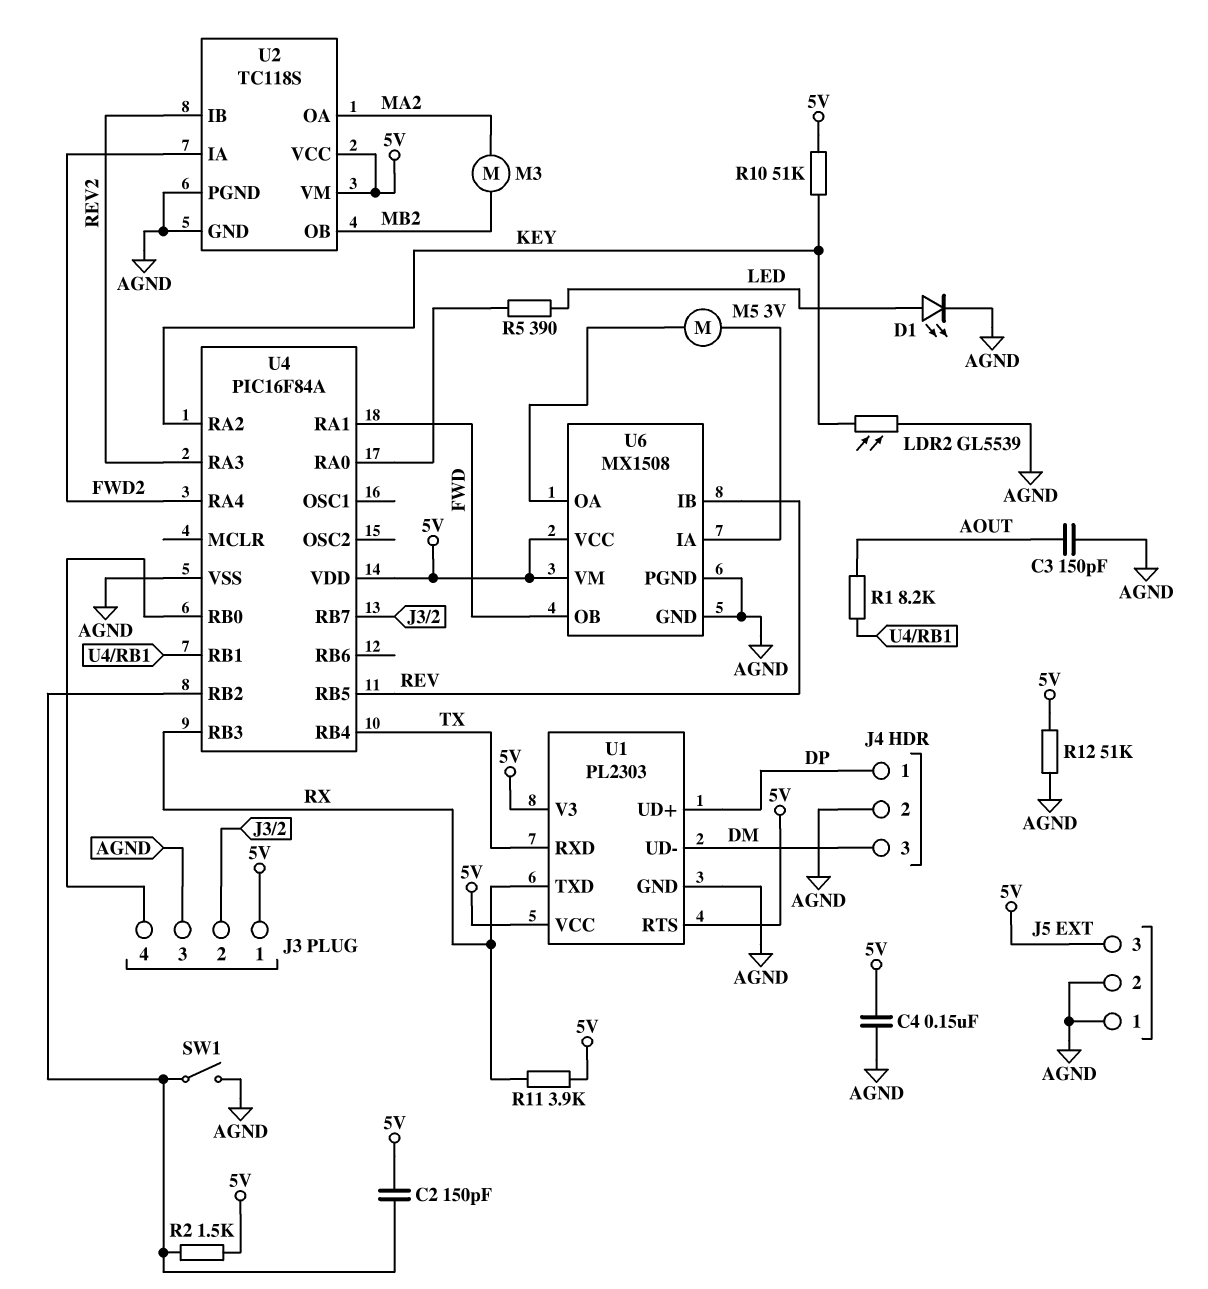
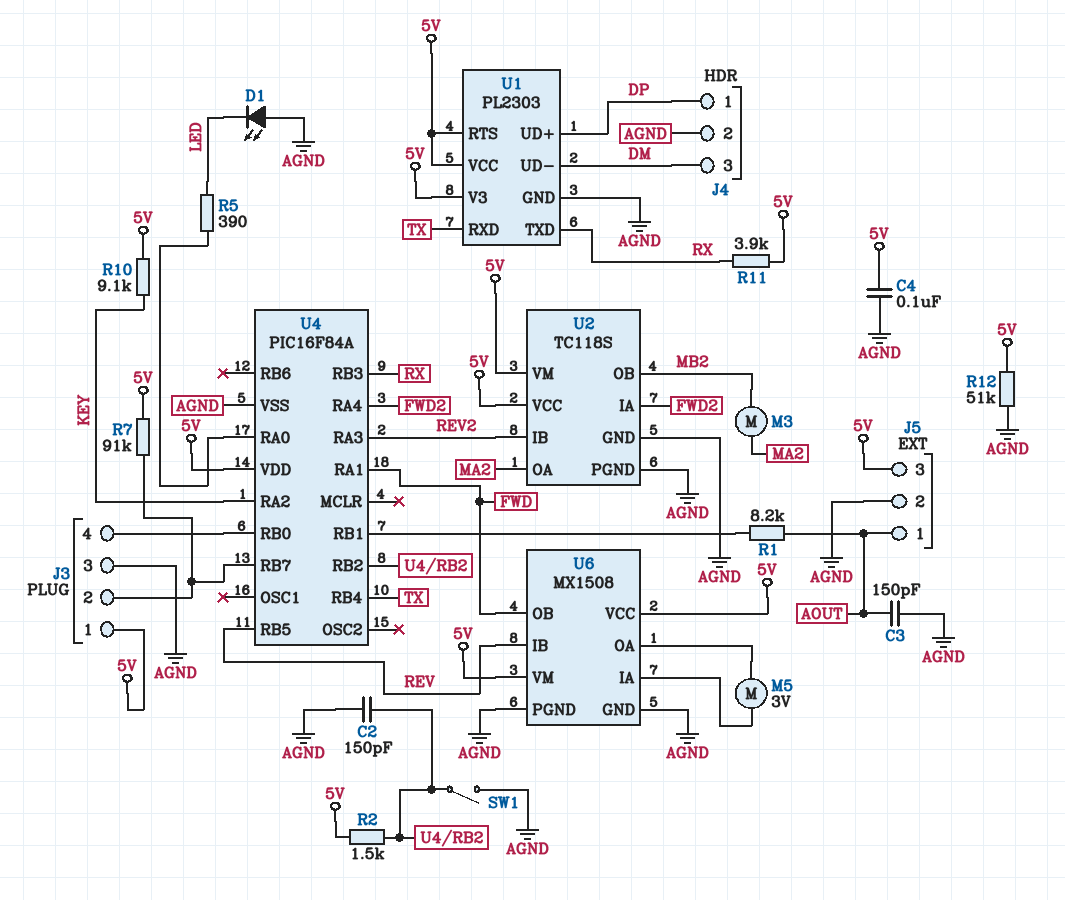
C2: 150pF (5V, U4/RB2) -> 150pF (AGND, U4/RB2)
C4: 150nF (5V, AGND) -> 100nF (5V, AGND)
D1: LED (A LED, K AGND) -> LED (A AGND, K LED)
J5 pin 1: AGND -> AOUT
LDR2: GL5539 (AGND, KEY) -> none
R7: none -> 91k (5V, J3/2)
R10: 51k (5V, KEY) -> 9.1k (5V, KEY)

